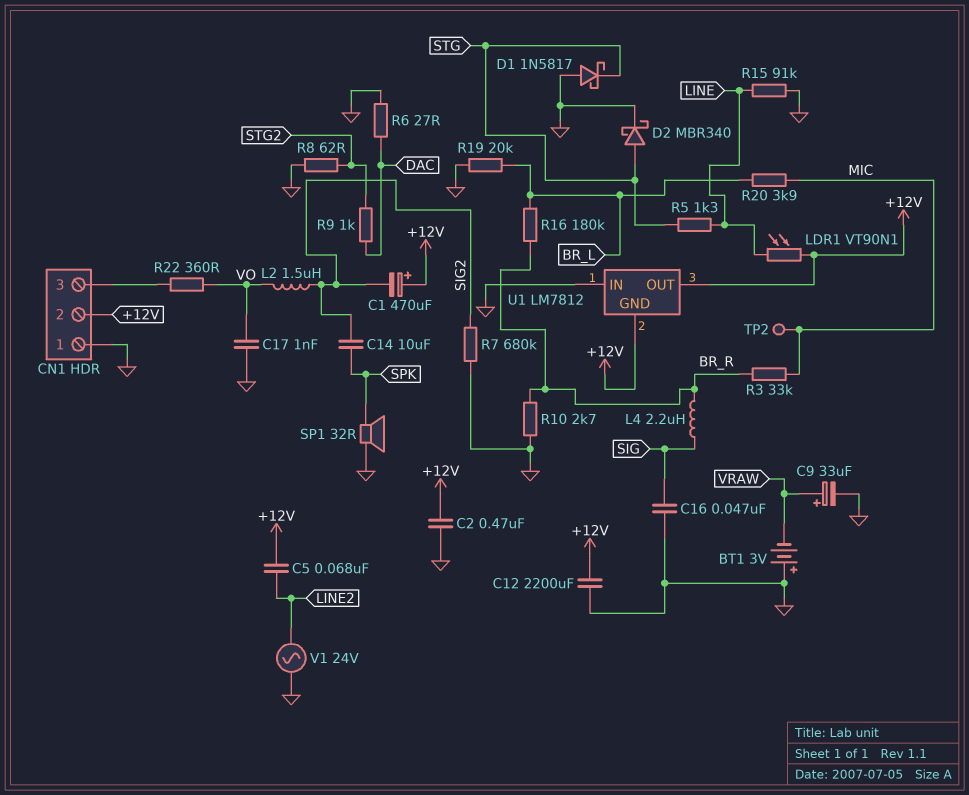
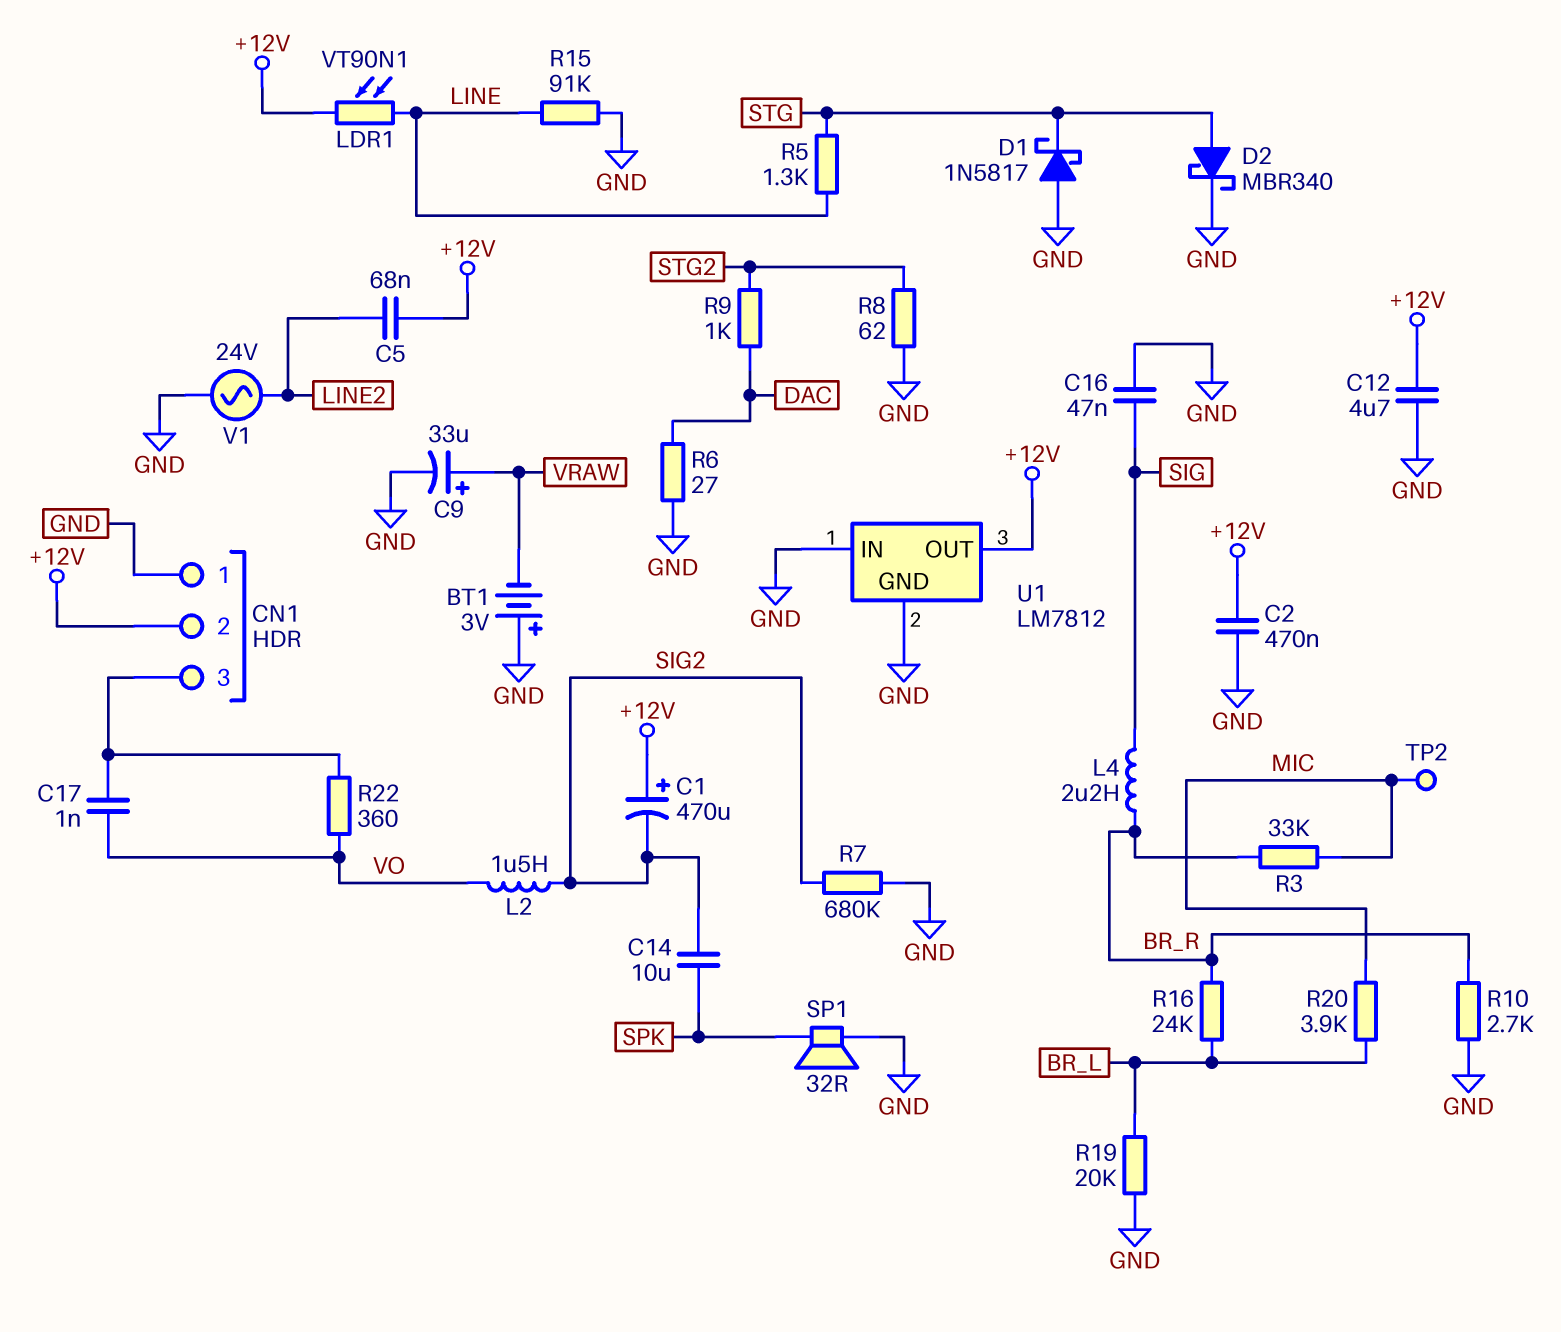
C12: 2200uF (+12V, GND) -> 4.7uF (+12V, GND)
C17: 1nF (GND, VO) -> 1nF (CN1/3, VO)
R16: 180k (BR_L, BR_R) -> 24k (BR_L, BR_R)
U1 pin GND: +12V -> GND

